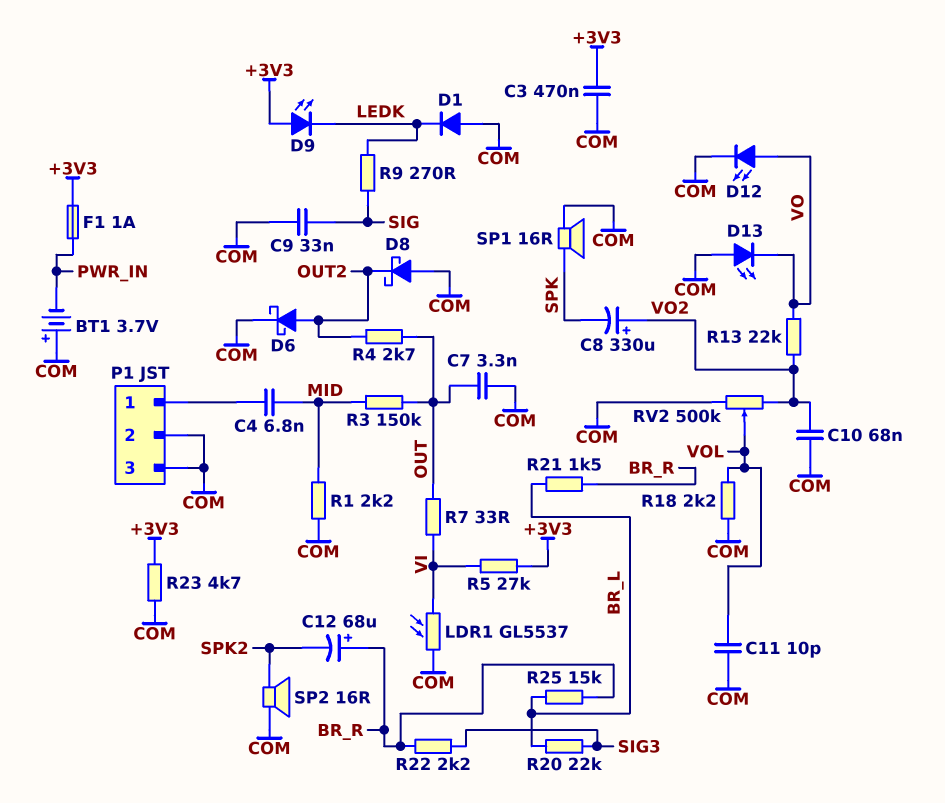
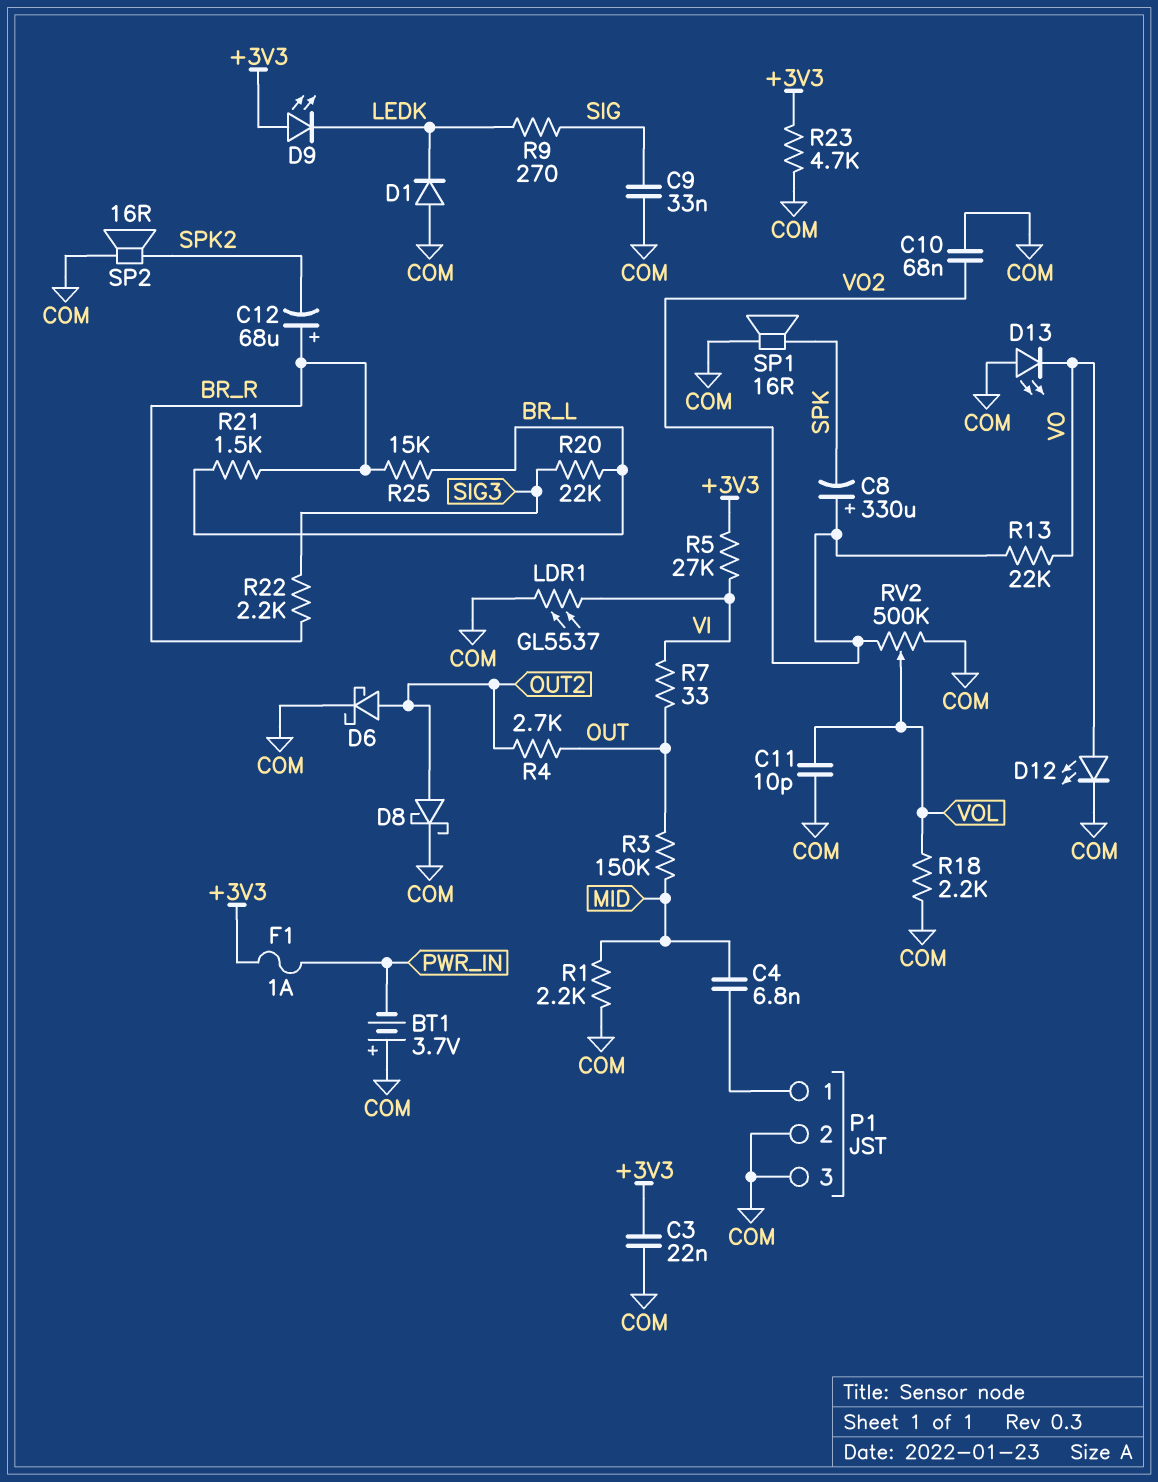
C3: 470nF (+3V3, COM) -> 22nF (+3V3, COM)
C7: 3.3nF (COM, OUT) -> none
D8: schottky (A COM, K OUT2) -> schottky (A OUT2, K COM)

